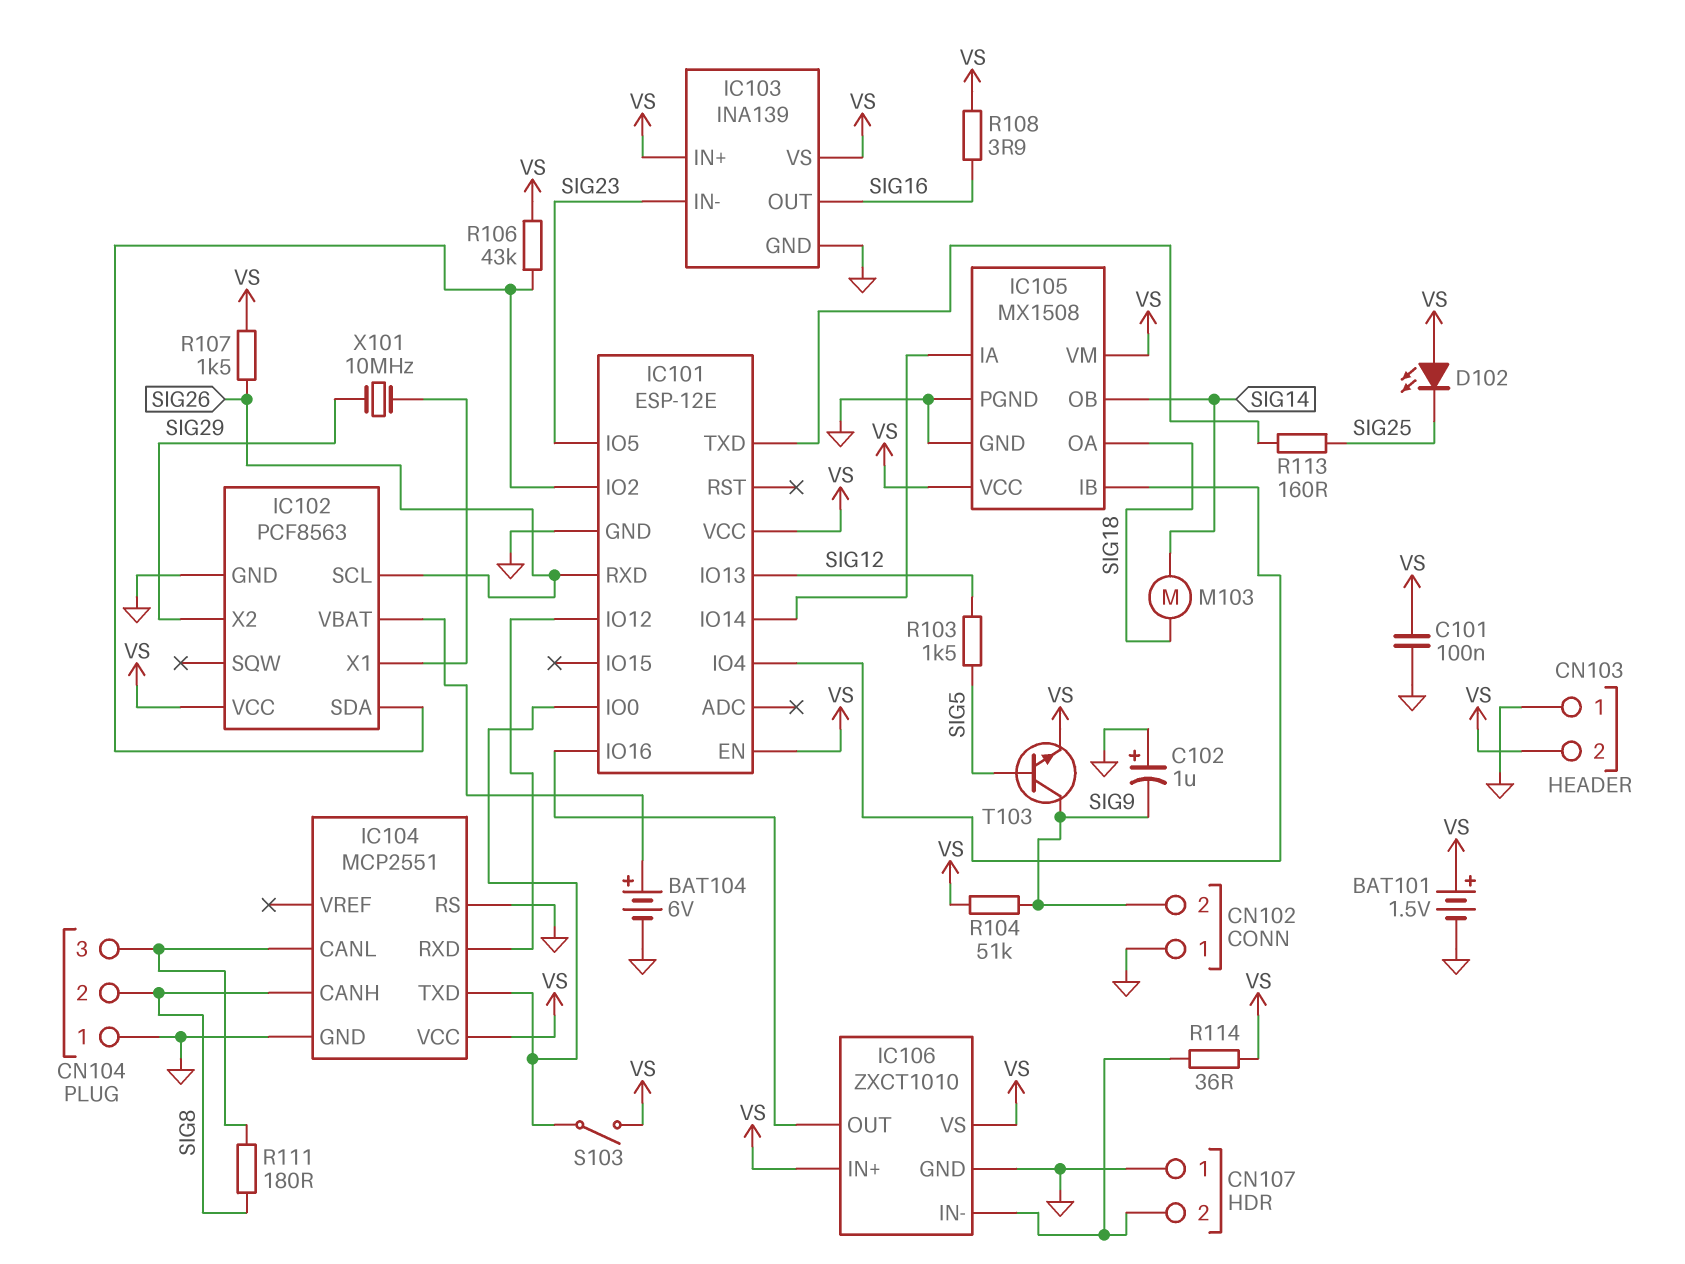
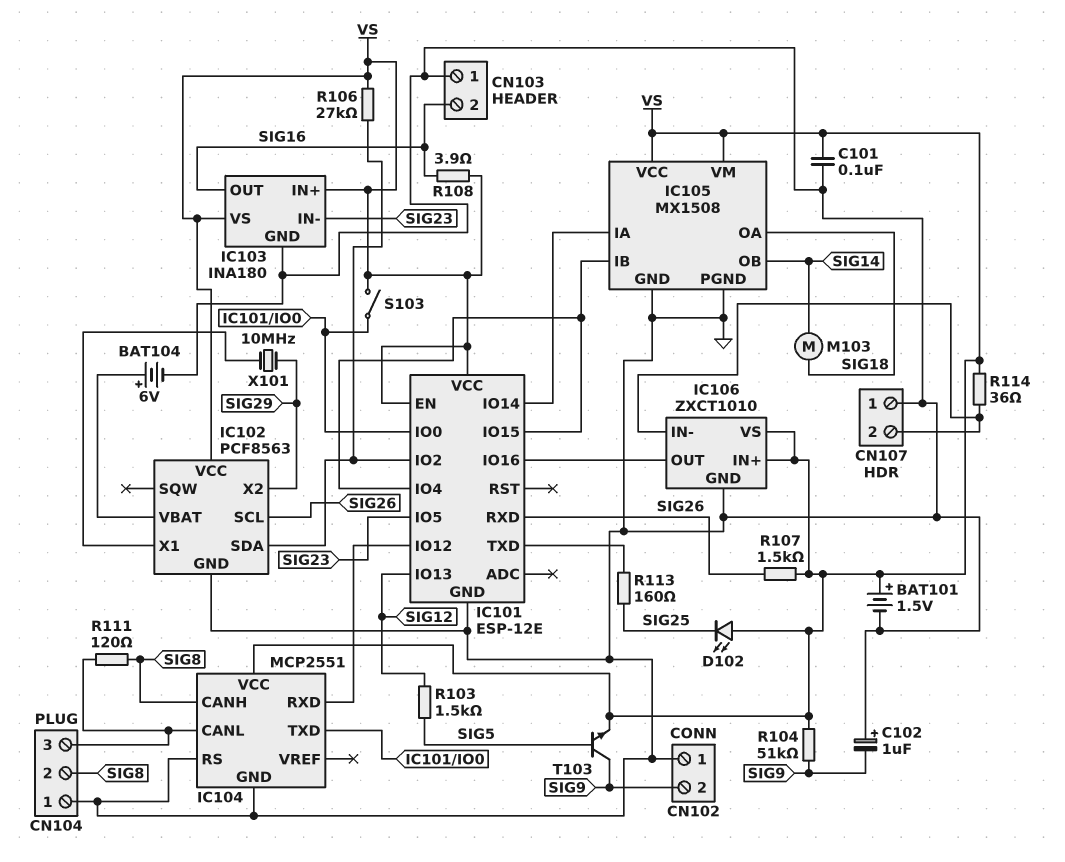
CN103 pin 2: VS -> SIG16
IC101 pin IO15: none -> IC101/IO4
IC103: INA139 -> INA180
R106: 43k (IC101/IO2, VS) -> 27k (IC101/IO2, VS)
R111: 180 (CN104/3, SIG8) -> 120 (CN104/3, SIG8)

